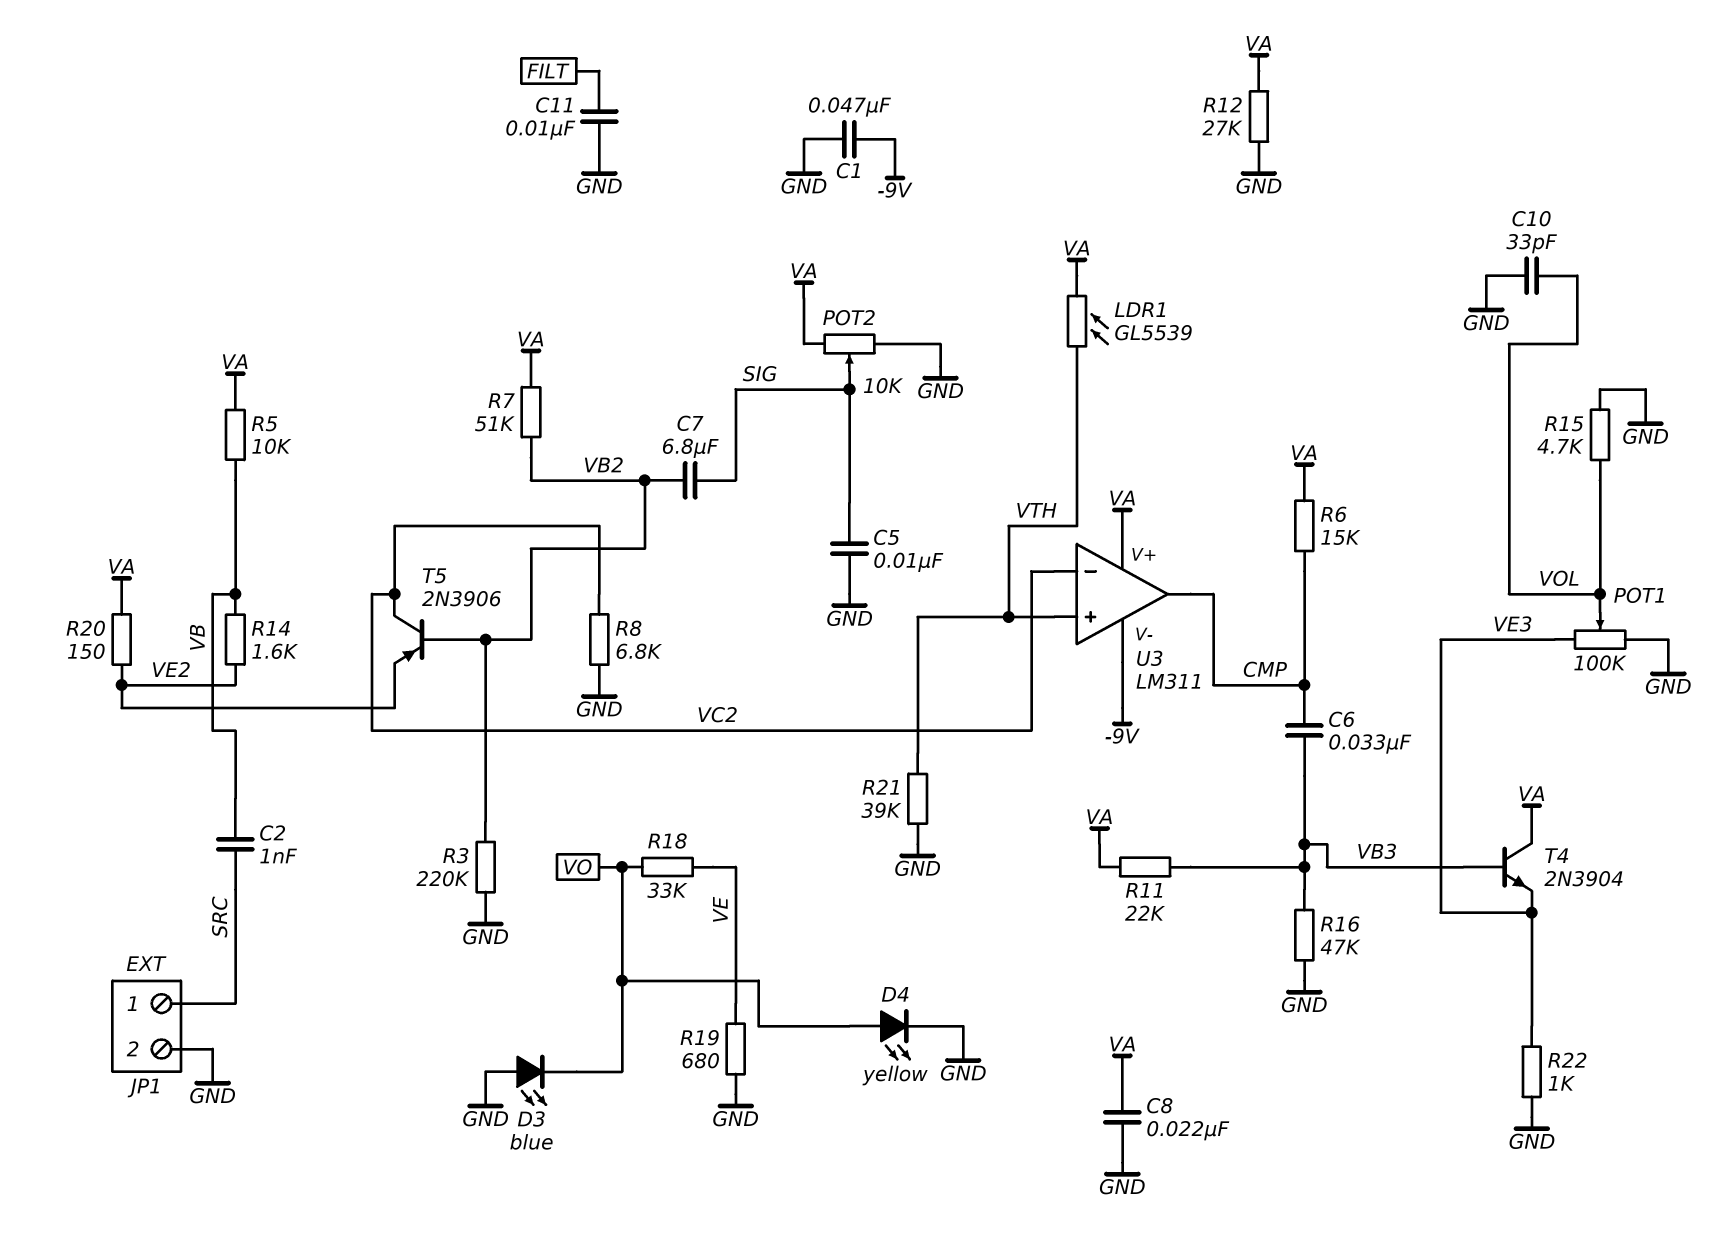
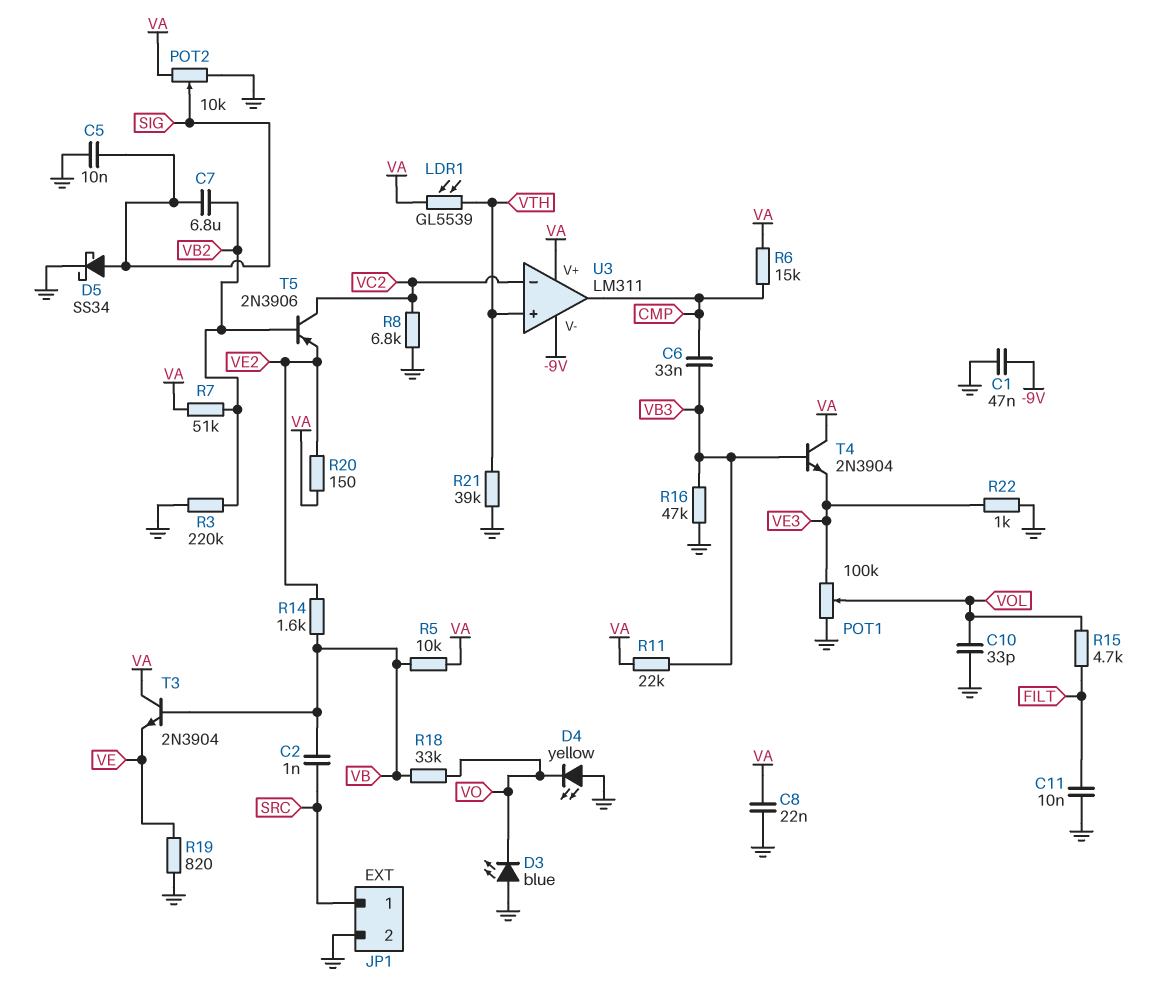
D4: LED yellow (A VO, K GND) -> LED yellow (A GND, K VO)
D5: none -> schottky SS34 (A SIG, K GND)
R12: 27k (GND, VA) -> none
R15: 4.7k (GND, VOL) -> 4.7k (FILT, VOL)
R18: 33k (VE, VO) -> 33k (VB, VO)
R19: 680 (GND, VE) -> 820 (GND, VE)
T3: none -> NPN 2N3904 (B VB, C VA, E VE)

